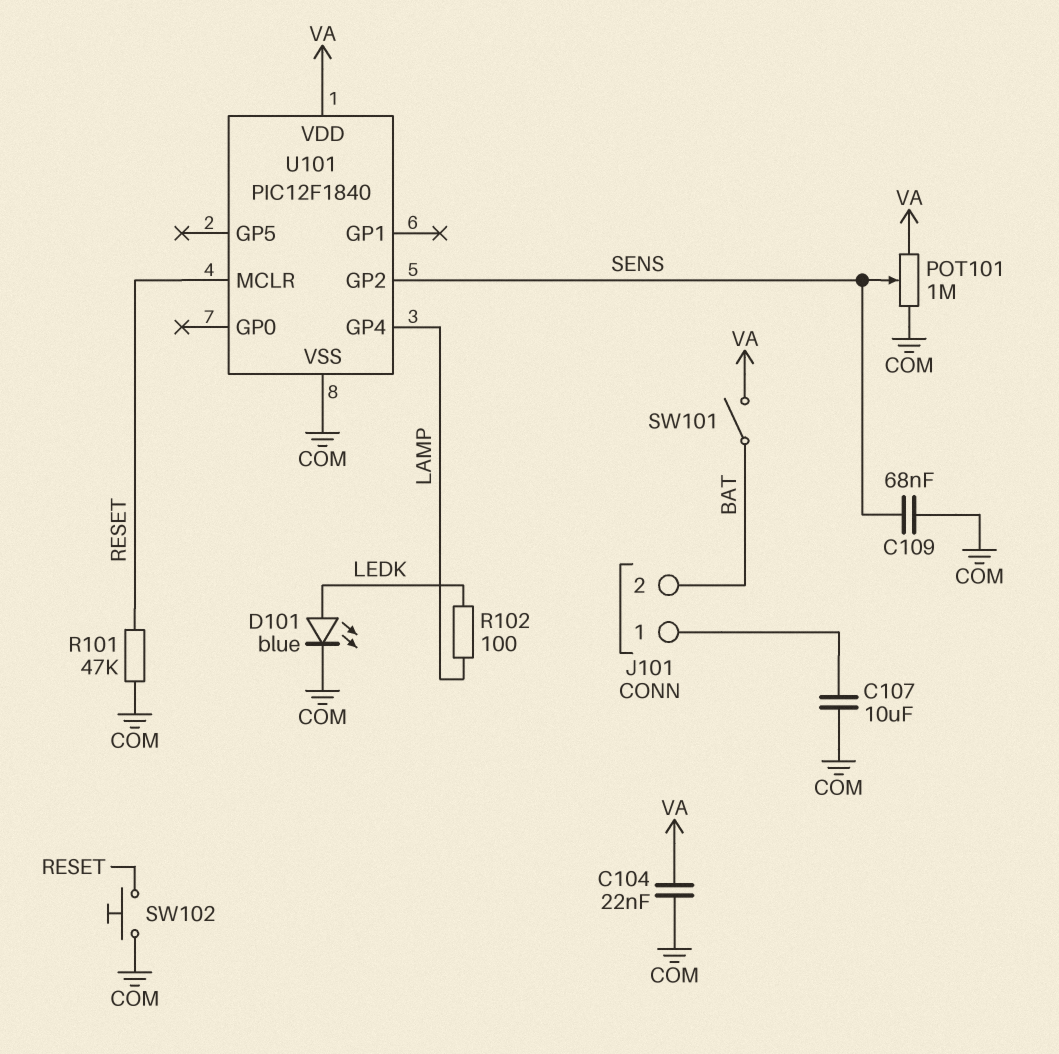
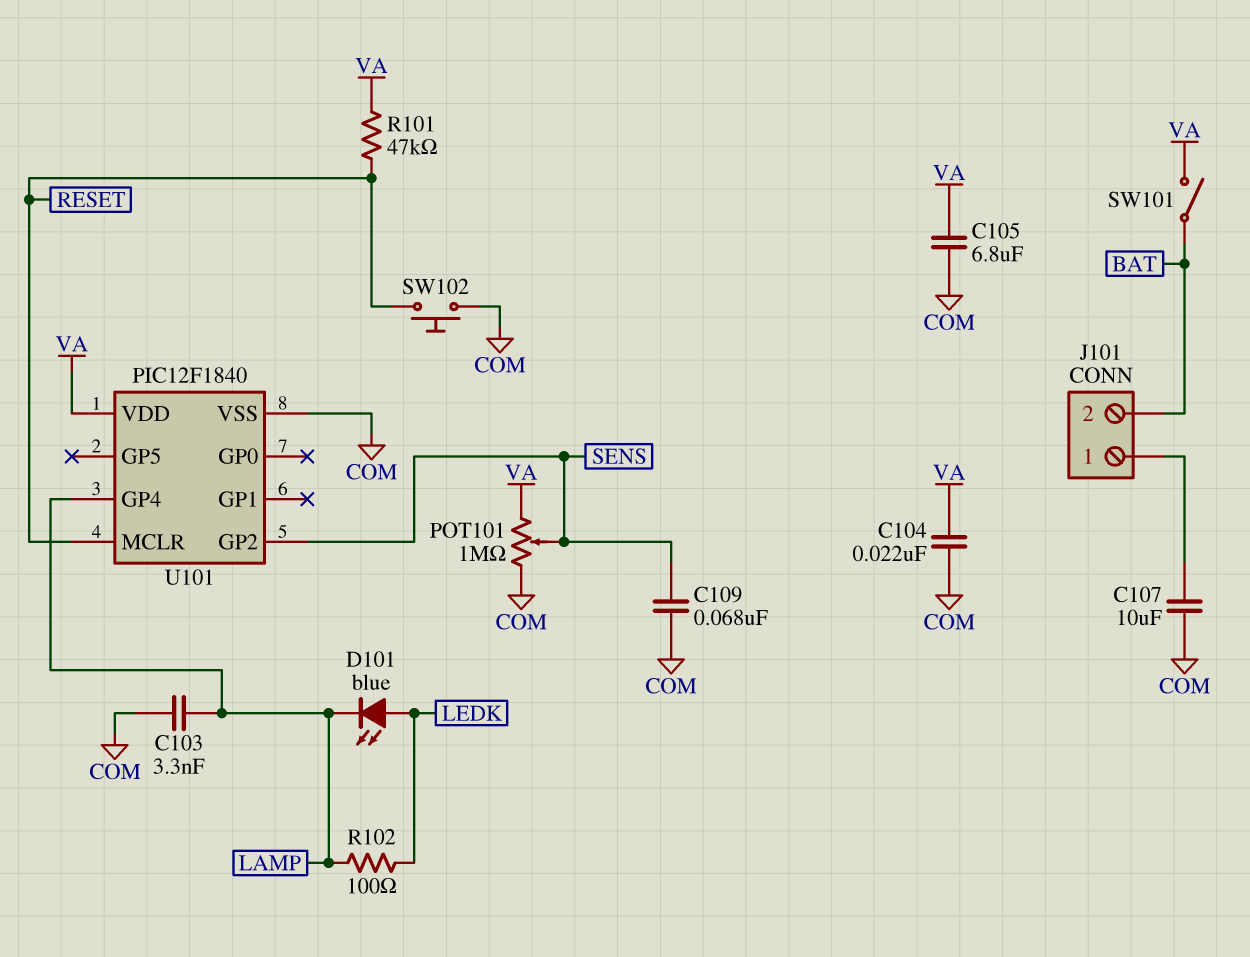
C103: none -> 3.3nF (COM, LAMP)
C105: none -> 6.8uF (COM, VA)
D101: LED blue (A LEDK, K COM) -> LED blue (A LEDK, K LAMP)
R101: 47k (COM, RESET) -> 47k (RESET, VA)

